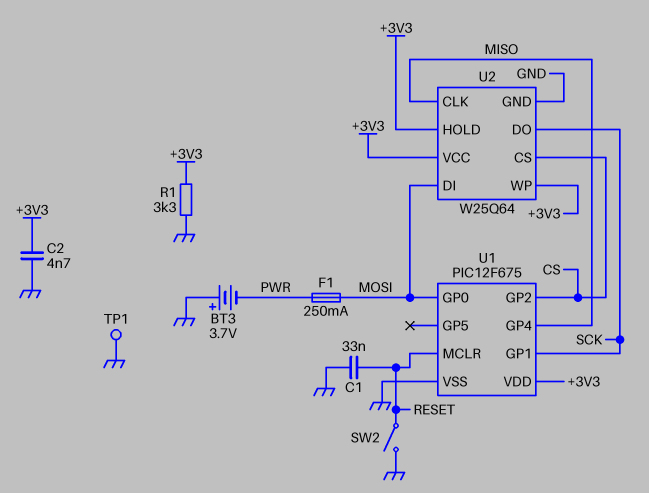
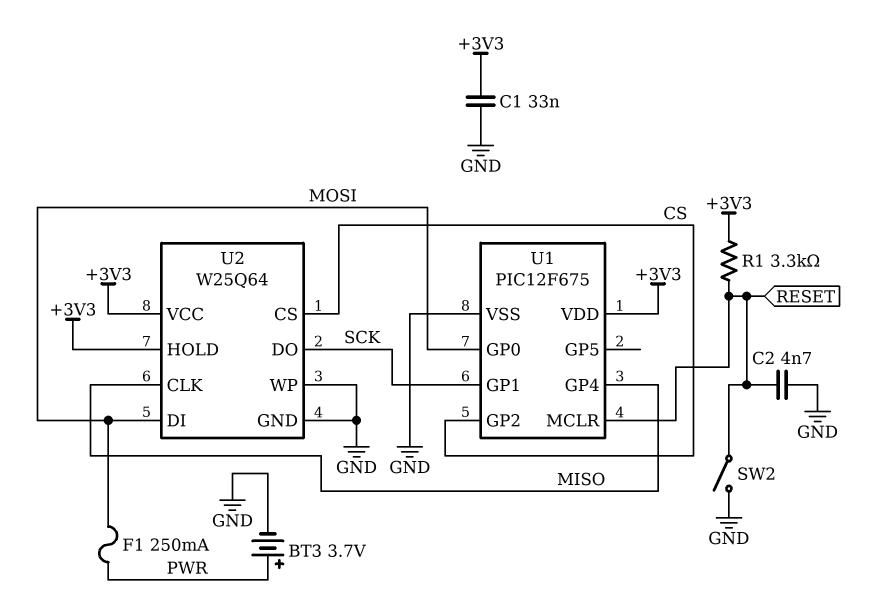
BT3: 3.7V (plus GND, minus PWR) -> 3.7V (plus PWR, minus GND)
C1: 33nF (GND, RESET) -> 33nF (+3V3, GND)
C2: 4.7nF (+3V3, GND) -> 4.7nF (GND, RESET)
R1: 3.3k (+3V3, GND) -> 3.3k (+3V3, RESET)
TP1: test point (GND) -> none
U2 pin WP: +3V3 -> GND

